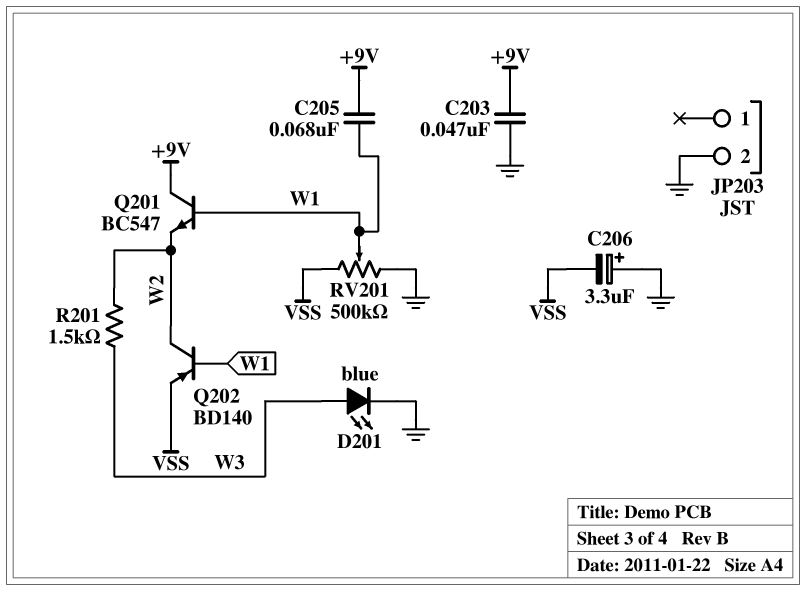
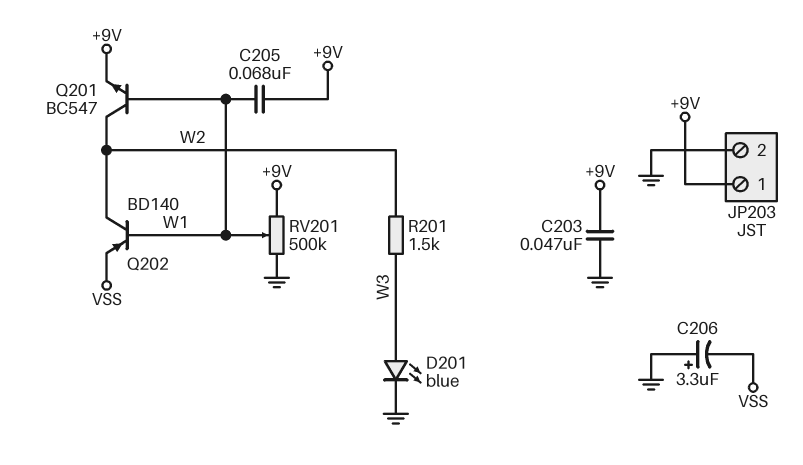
JP203 pin 1: none -> +9V
Q201: NPN BC547 (B W1, C +9V, E W2) -> NPN BC547 (B W1, C W2, E +9V)
RV201: 500k (GND, VSS, wiper W1) -> 500k (+9V, GND, wiper W1)

